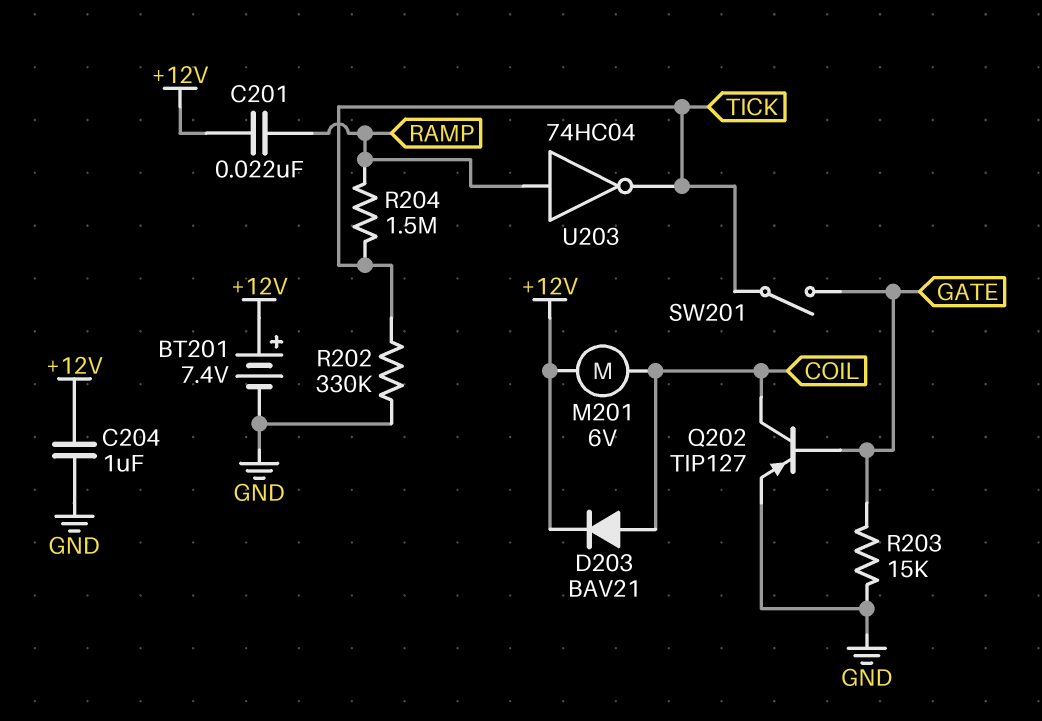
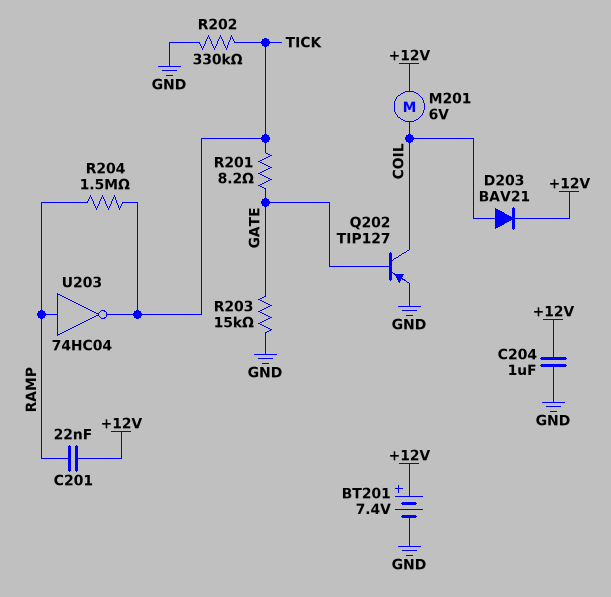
R201: none -> 8.2 (GATE, TICK)
SW201: switch (GATE, TICK) -> none

